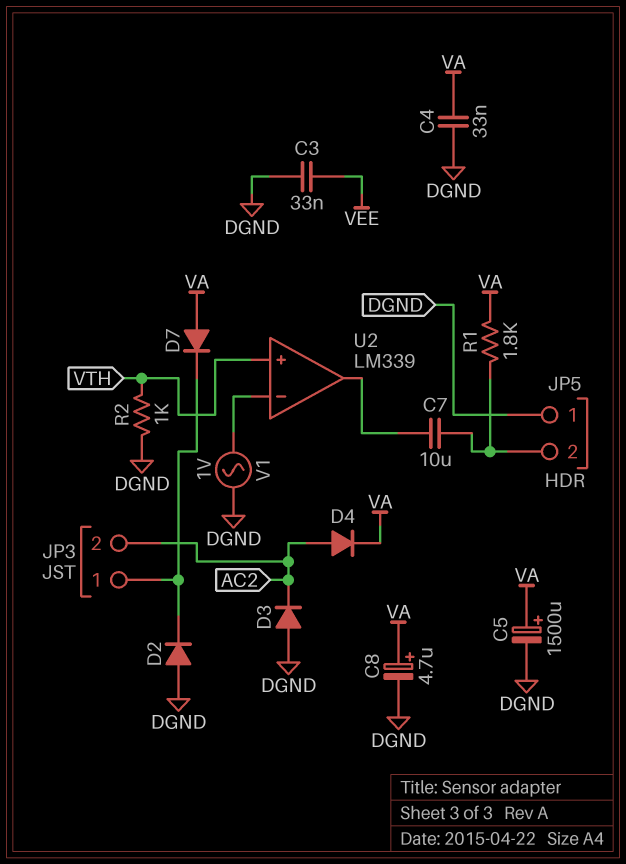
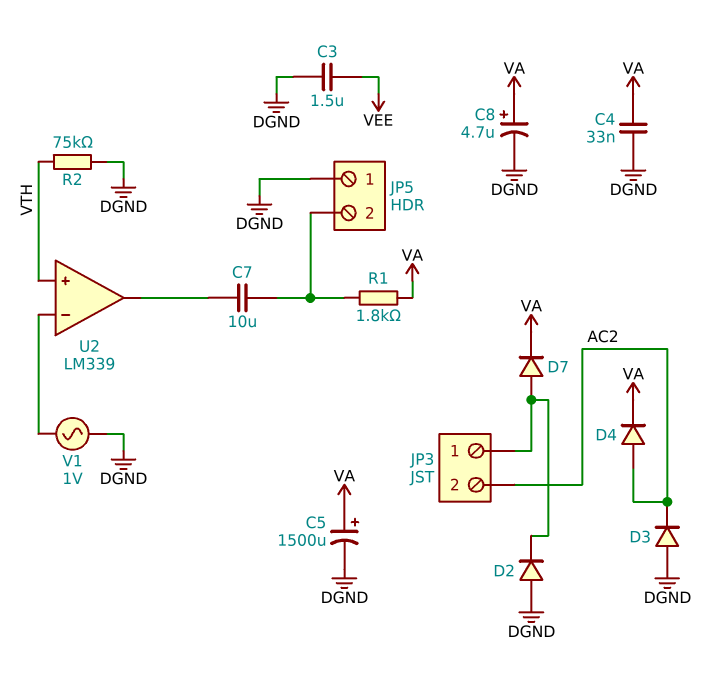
C3: 33nF (DGND, VEE) -> 1.5uF (DGND, VEE)
D7: diode (A VA, K JP3/1) -> diode (A JP3/1, K VA)
R2: 1k (DGND, VTH) -> 75k (DGND, VTH)

